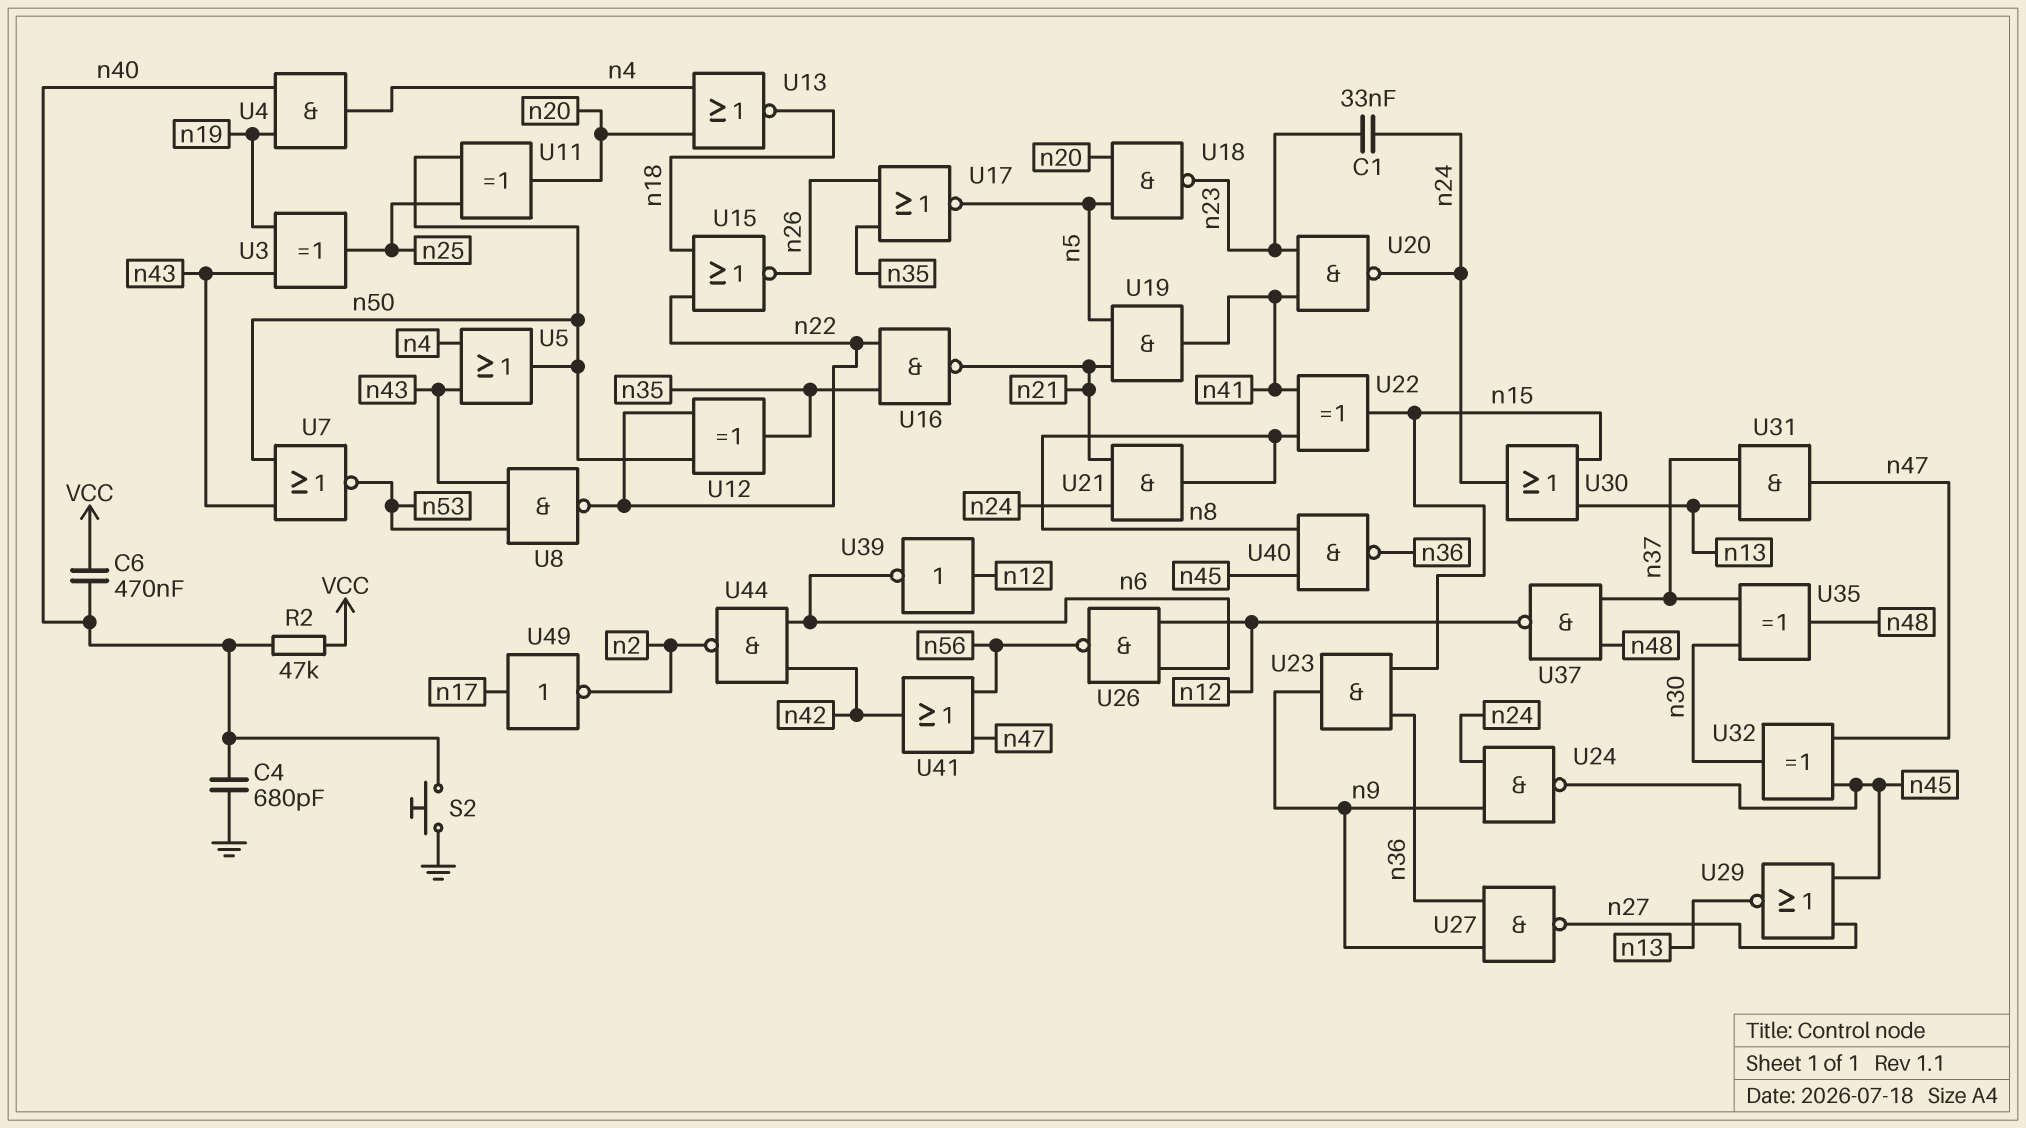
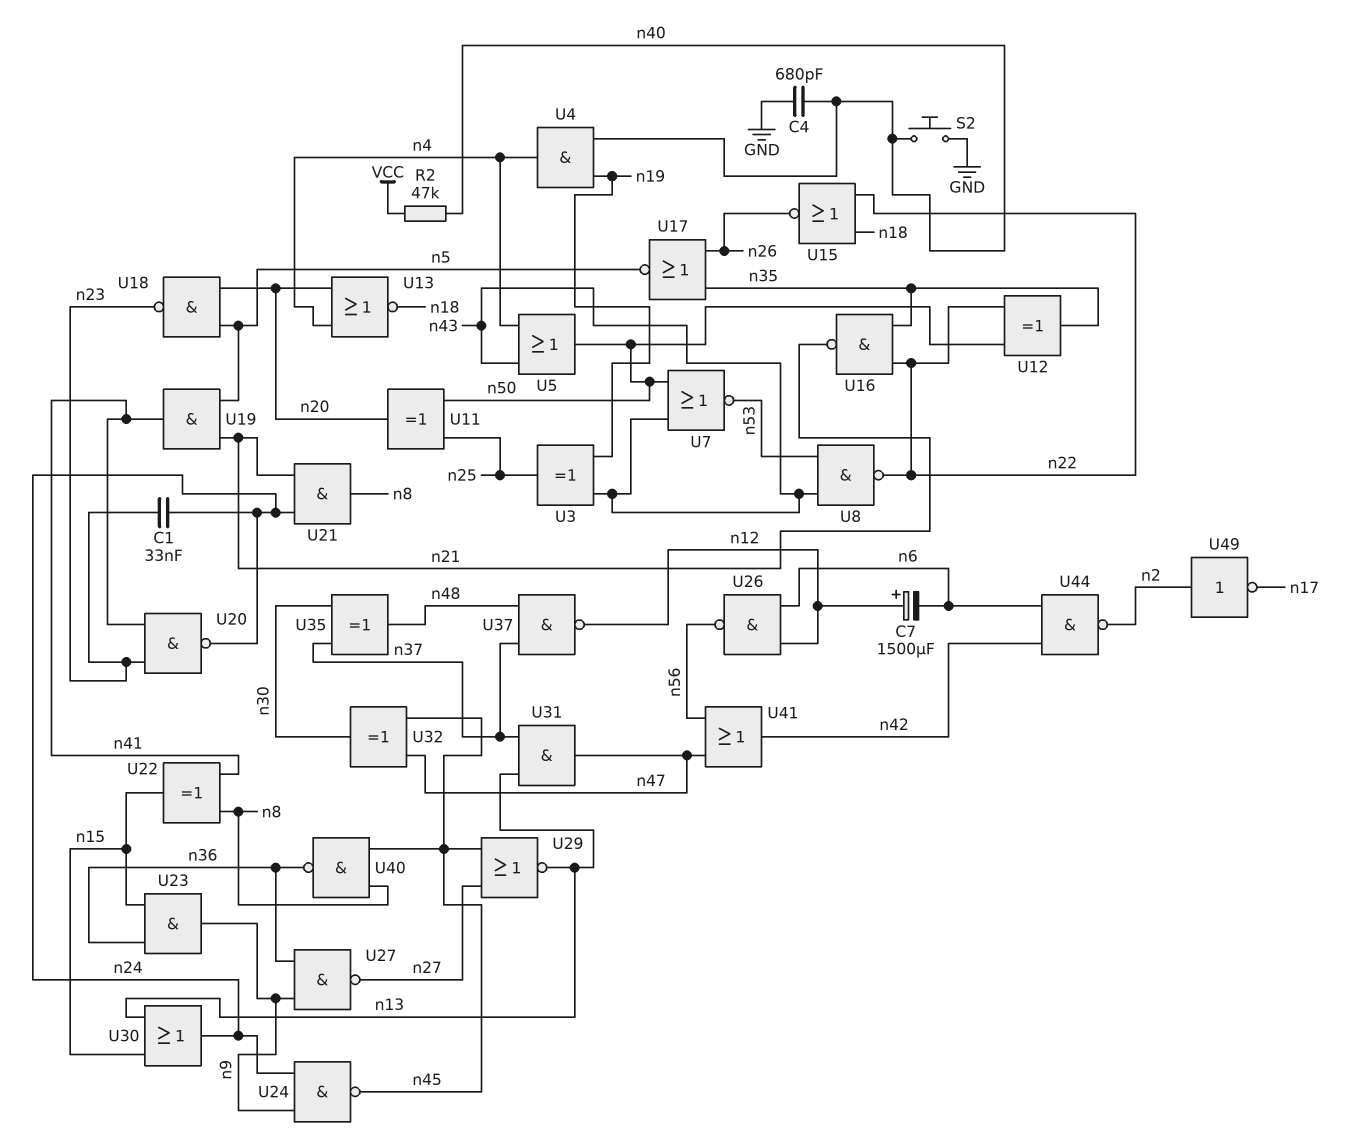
C6: 470nF (VCC, n40) -> none
C7: none -> 1500uF (plus n12, minus n6)
U39: NOT (in n12, out n6) -> none
U49: NOT (in n17, out n2) -> NOT (in n2, out n17)

